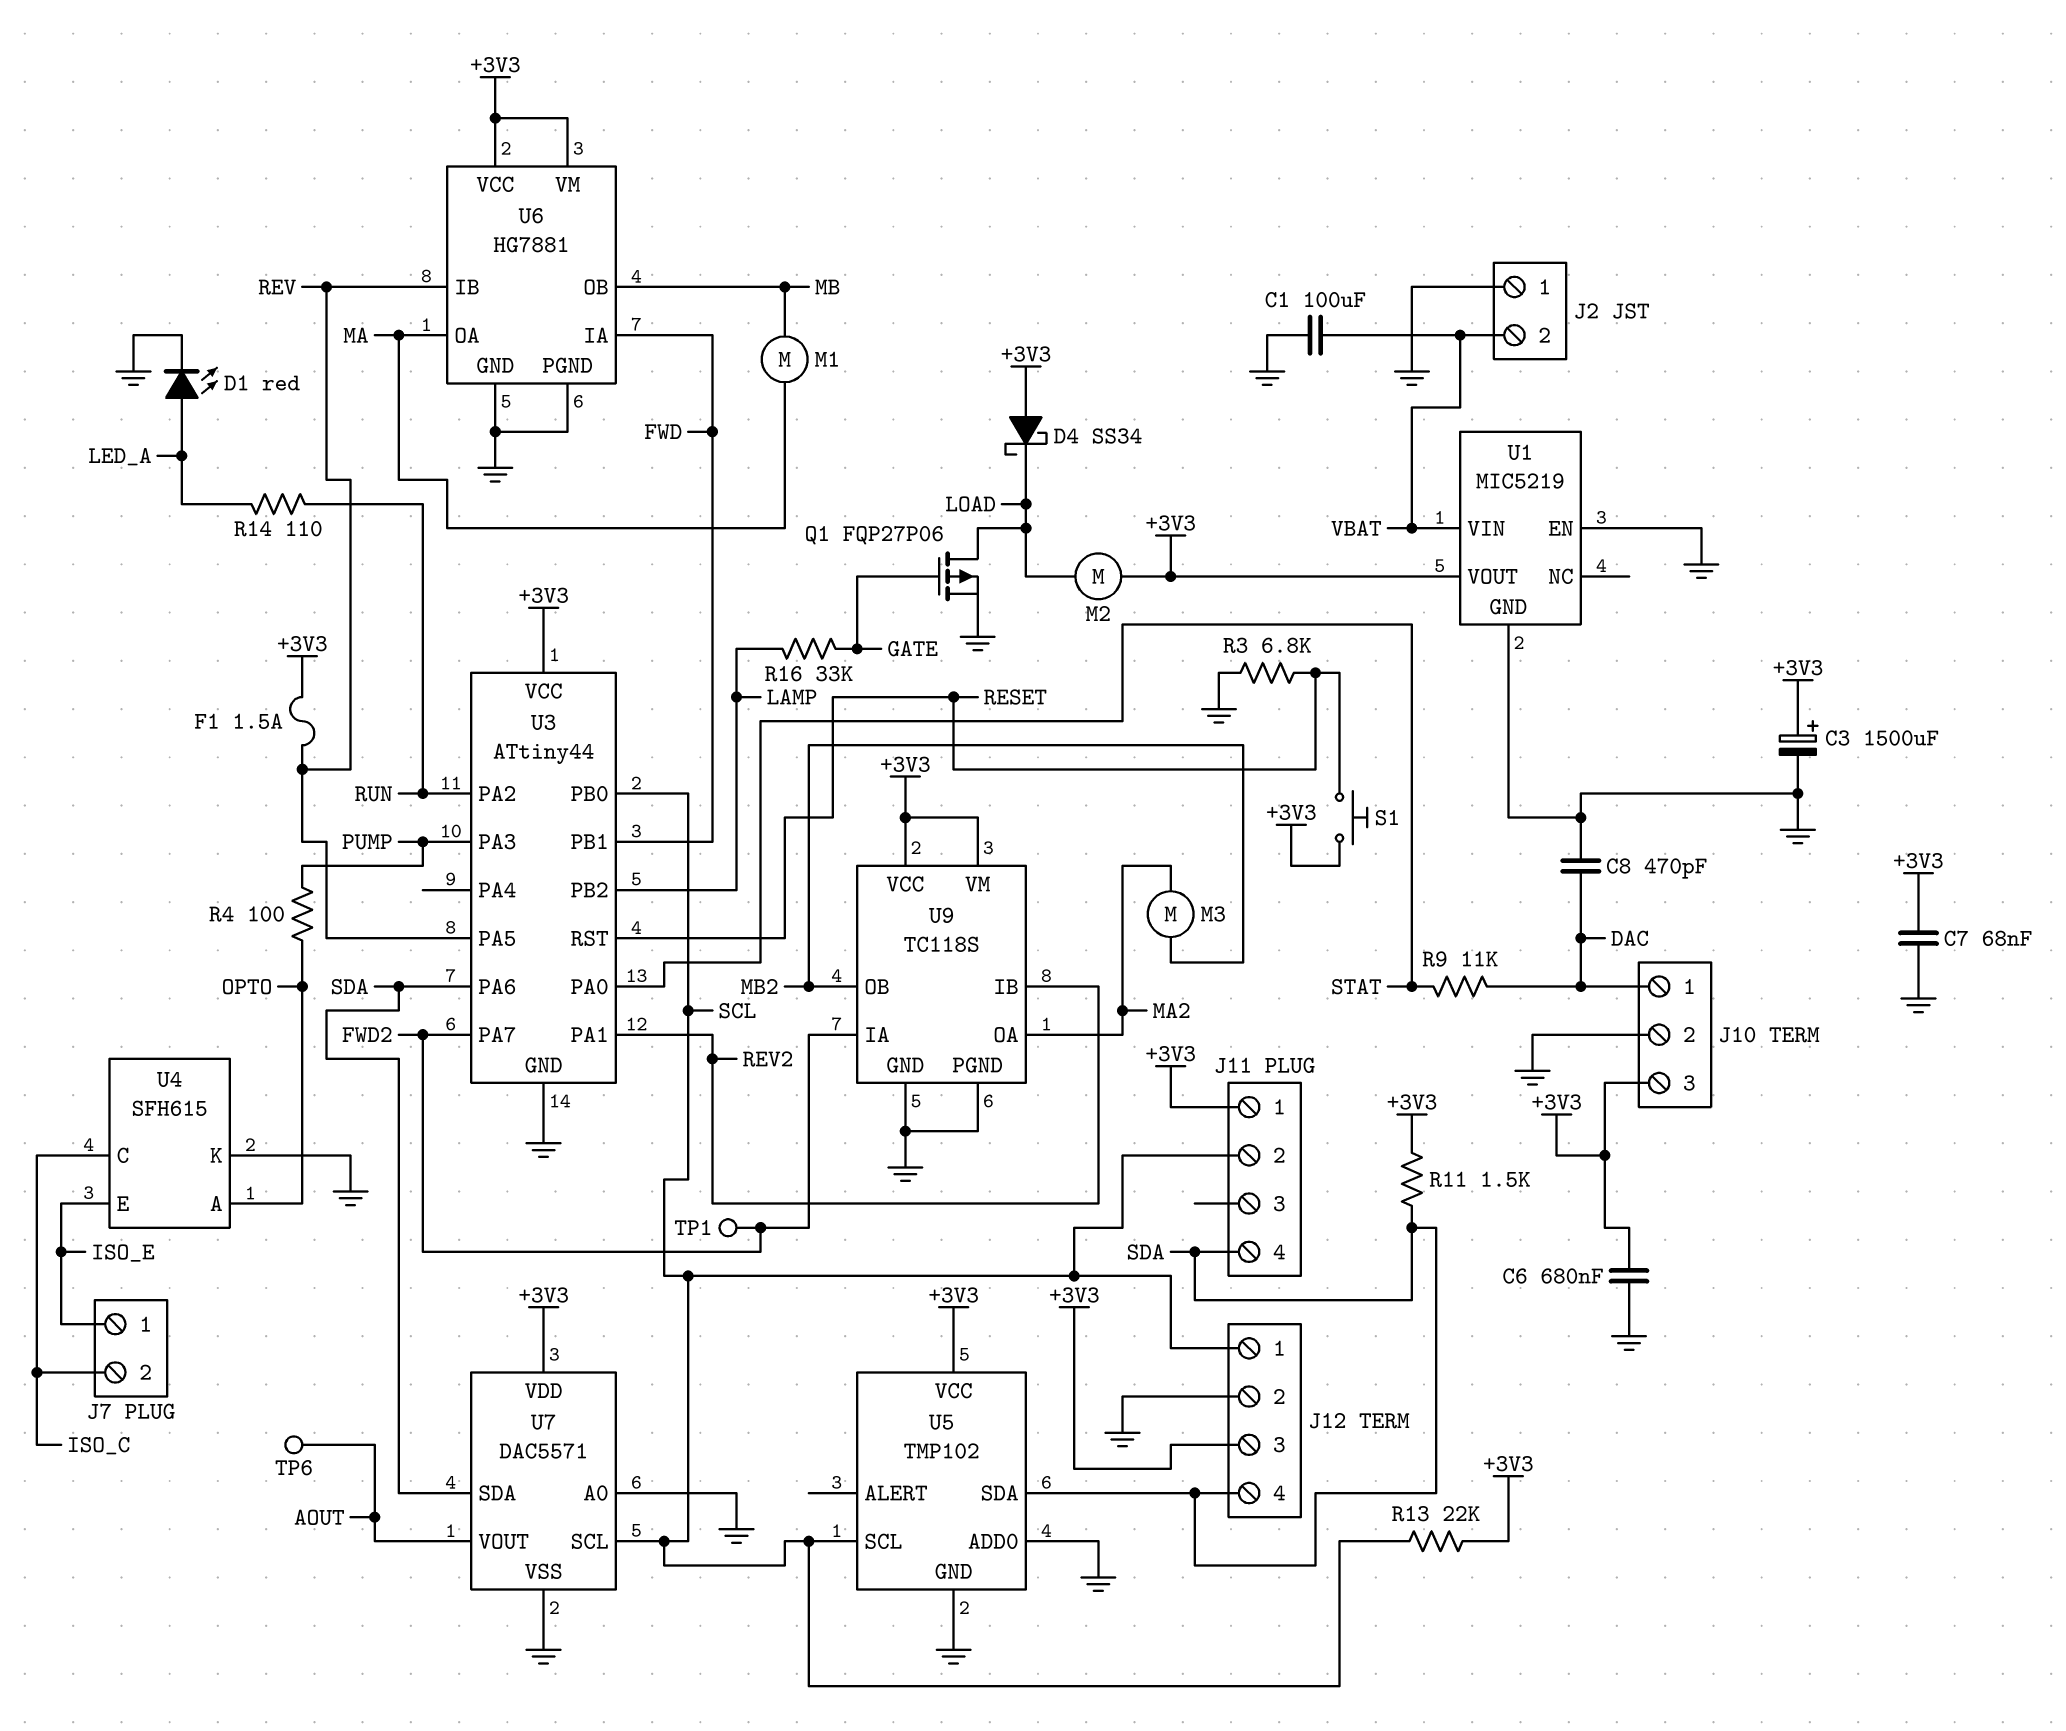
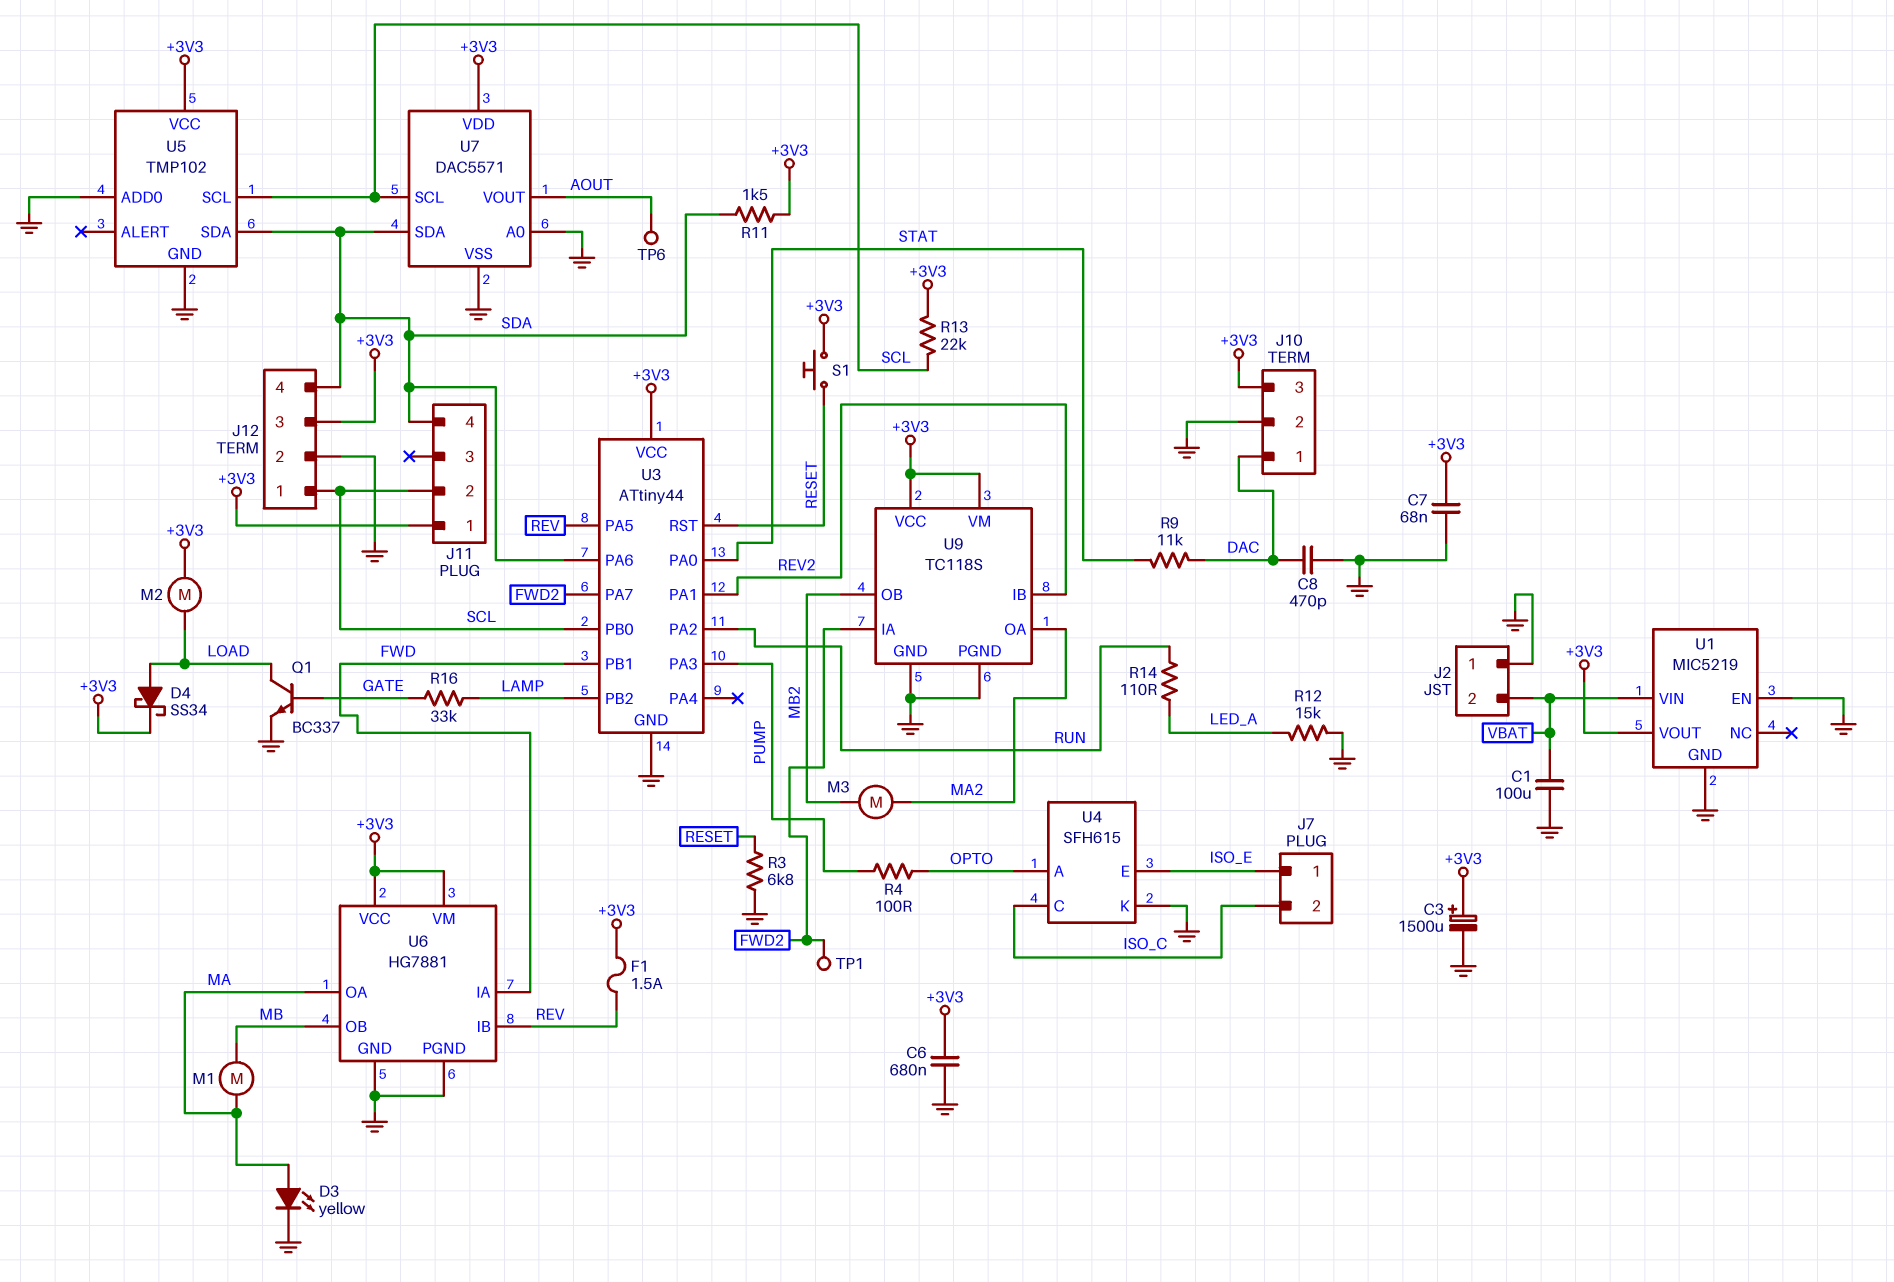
D1: LED red (A LED_A, K GND) -> none
D3: none -> LED yellow (A MA, K GND)
D4: schottky SS34 (A +3V3, K LOAD) -> schottky SS34 (A LOAD, K +3V3)
Q1: PMOS FQP27P06 (G GATE, D LOAD, S GND) -> NPN BC337 (B GATE, C LOAD, E GND)
R12: none -> 15k (GND, LED_A)

